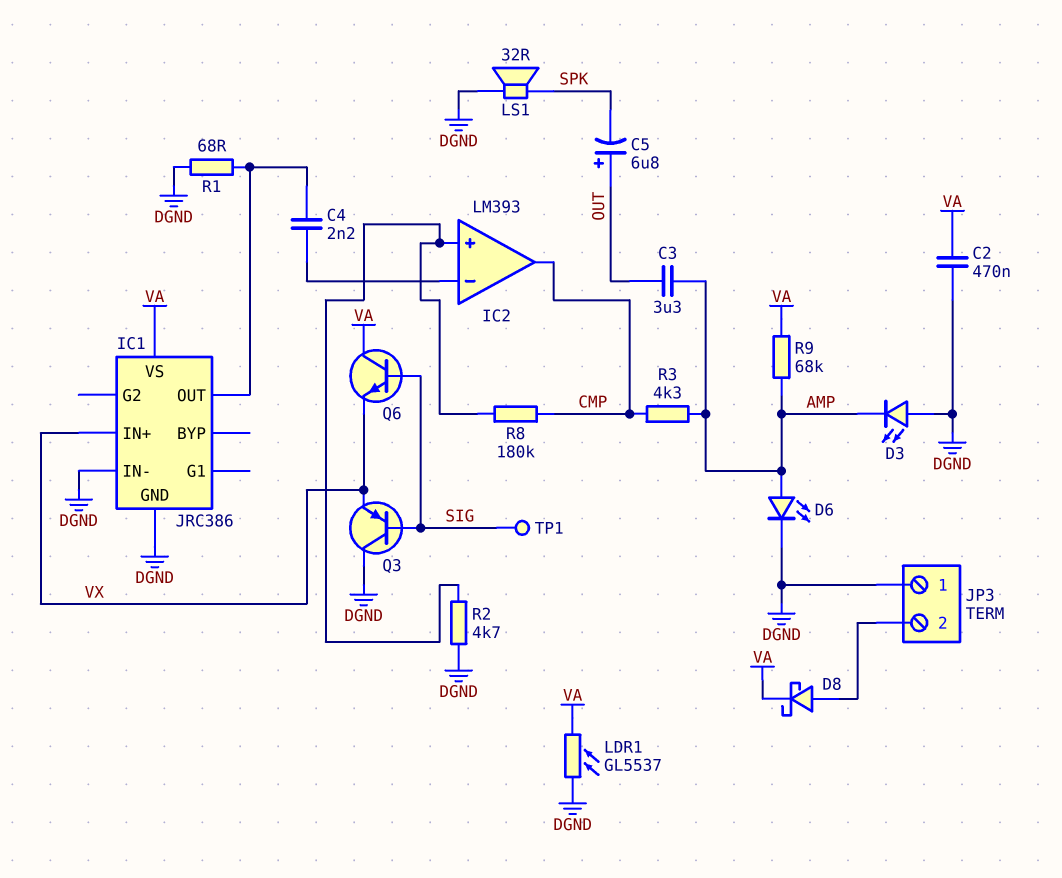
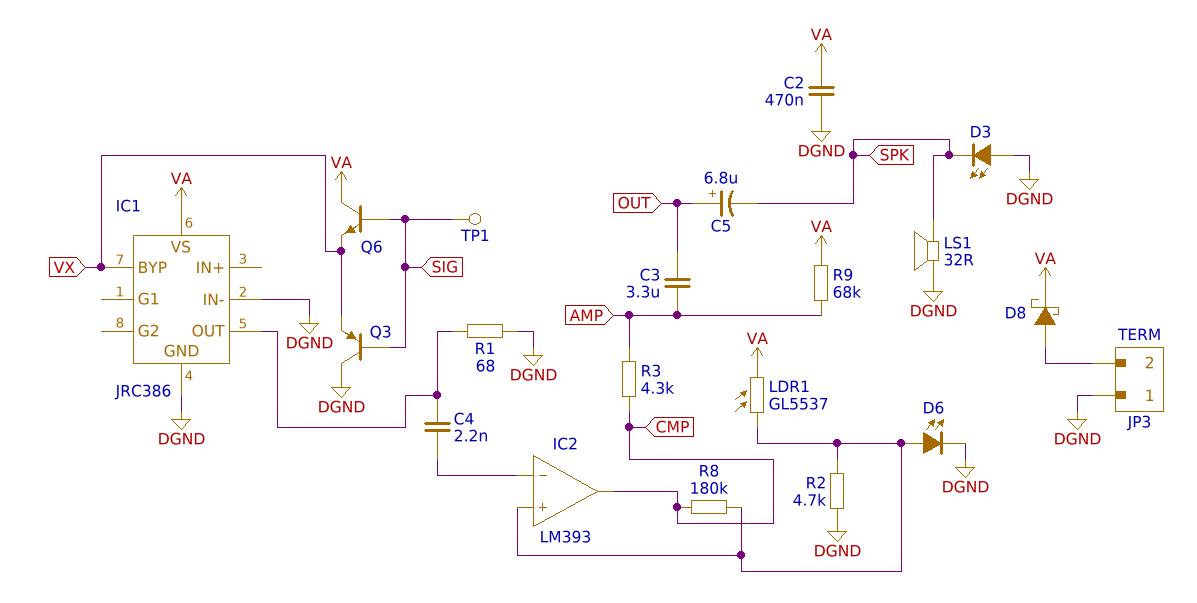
D3: LED (A DGND, K AMP) -> LED (A DGND, K SPK)
D6: LED (A AMP, K DGND) -> LED (A IC2/in+, K DGND)
IC1 pin BYP: none -> VX
IC1 pin IN+: VX -> none
LDR1: GL5537 (DGND, VA) -> GL5537 (IC2/in+, VA)

